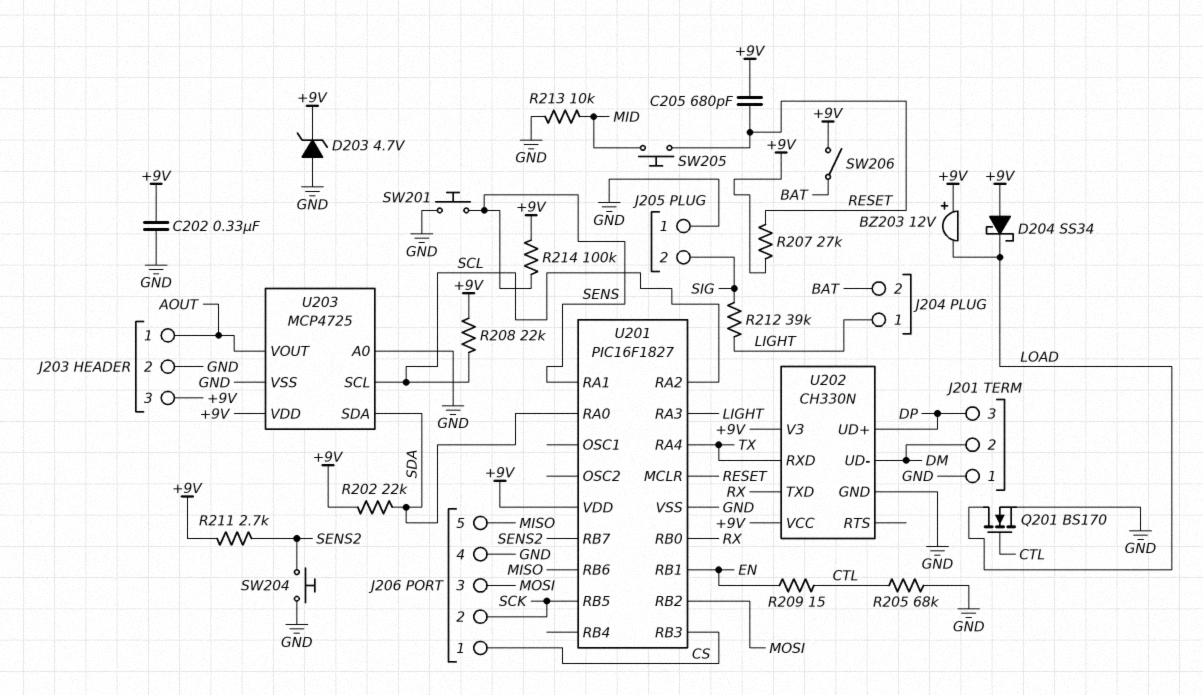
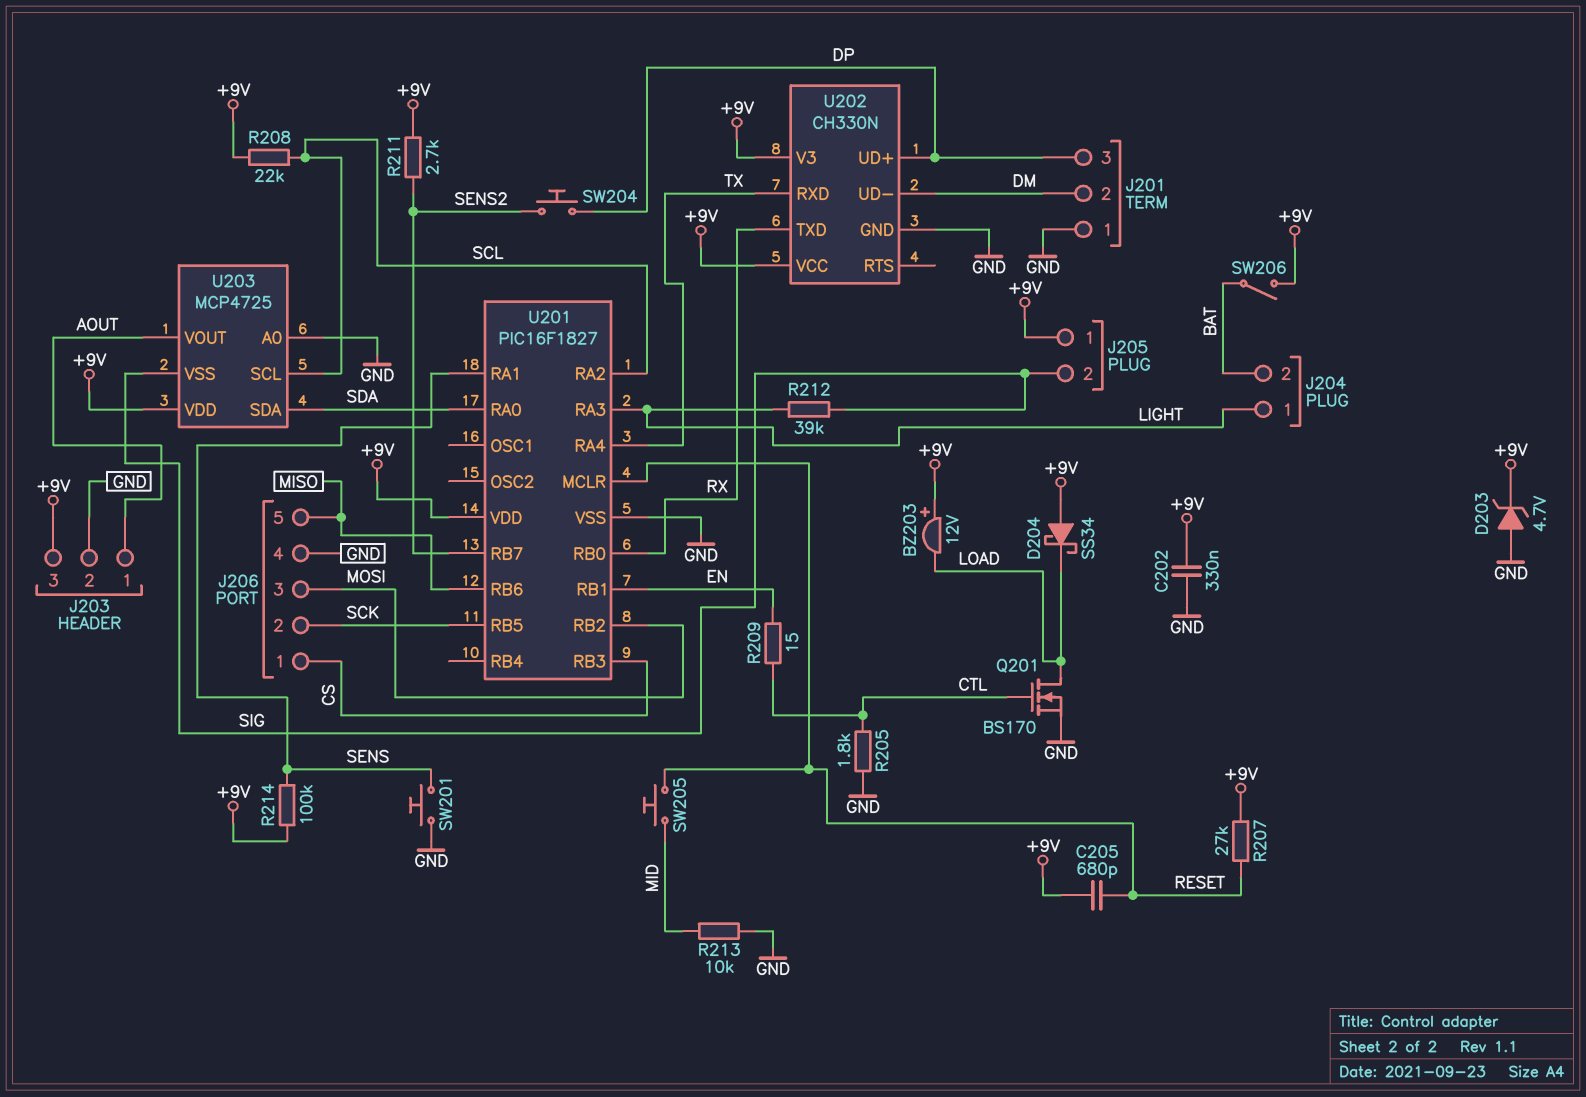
J205 pin 1: GND -> +9V
R202: 22k (+9V, SDA) -> none
R205: 68k (CTL, GND) -> 1.8k (CTL, GND)
SW204: button (GND, SENS2) -> button (DP, SENS2)
U203 pin VSS: GND -> SIG

